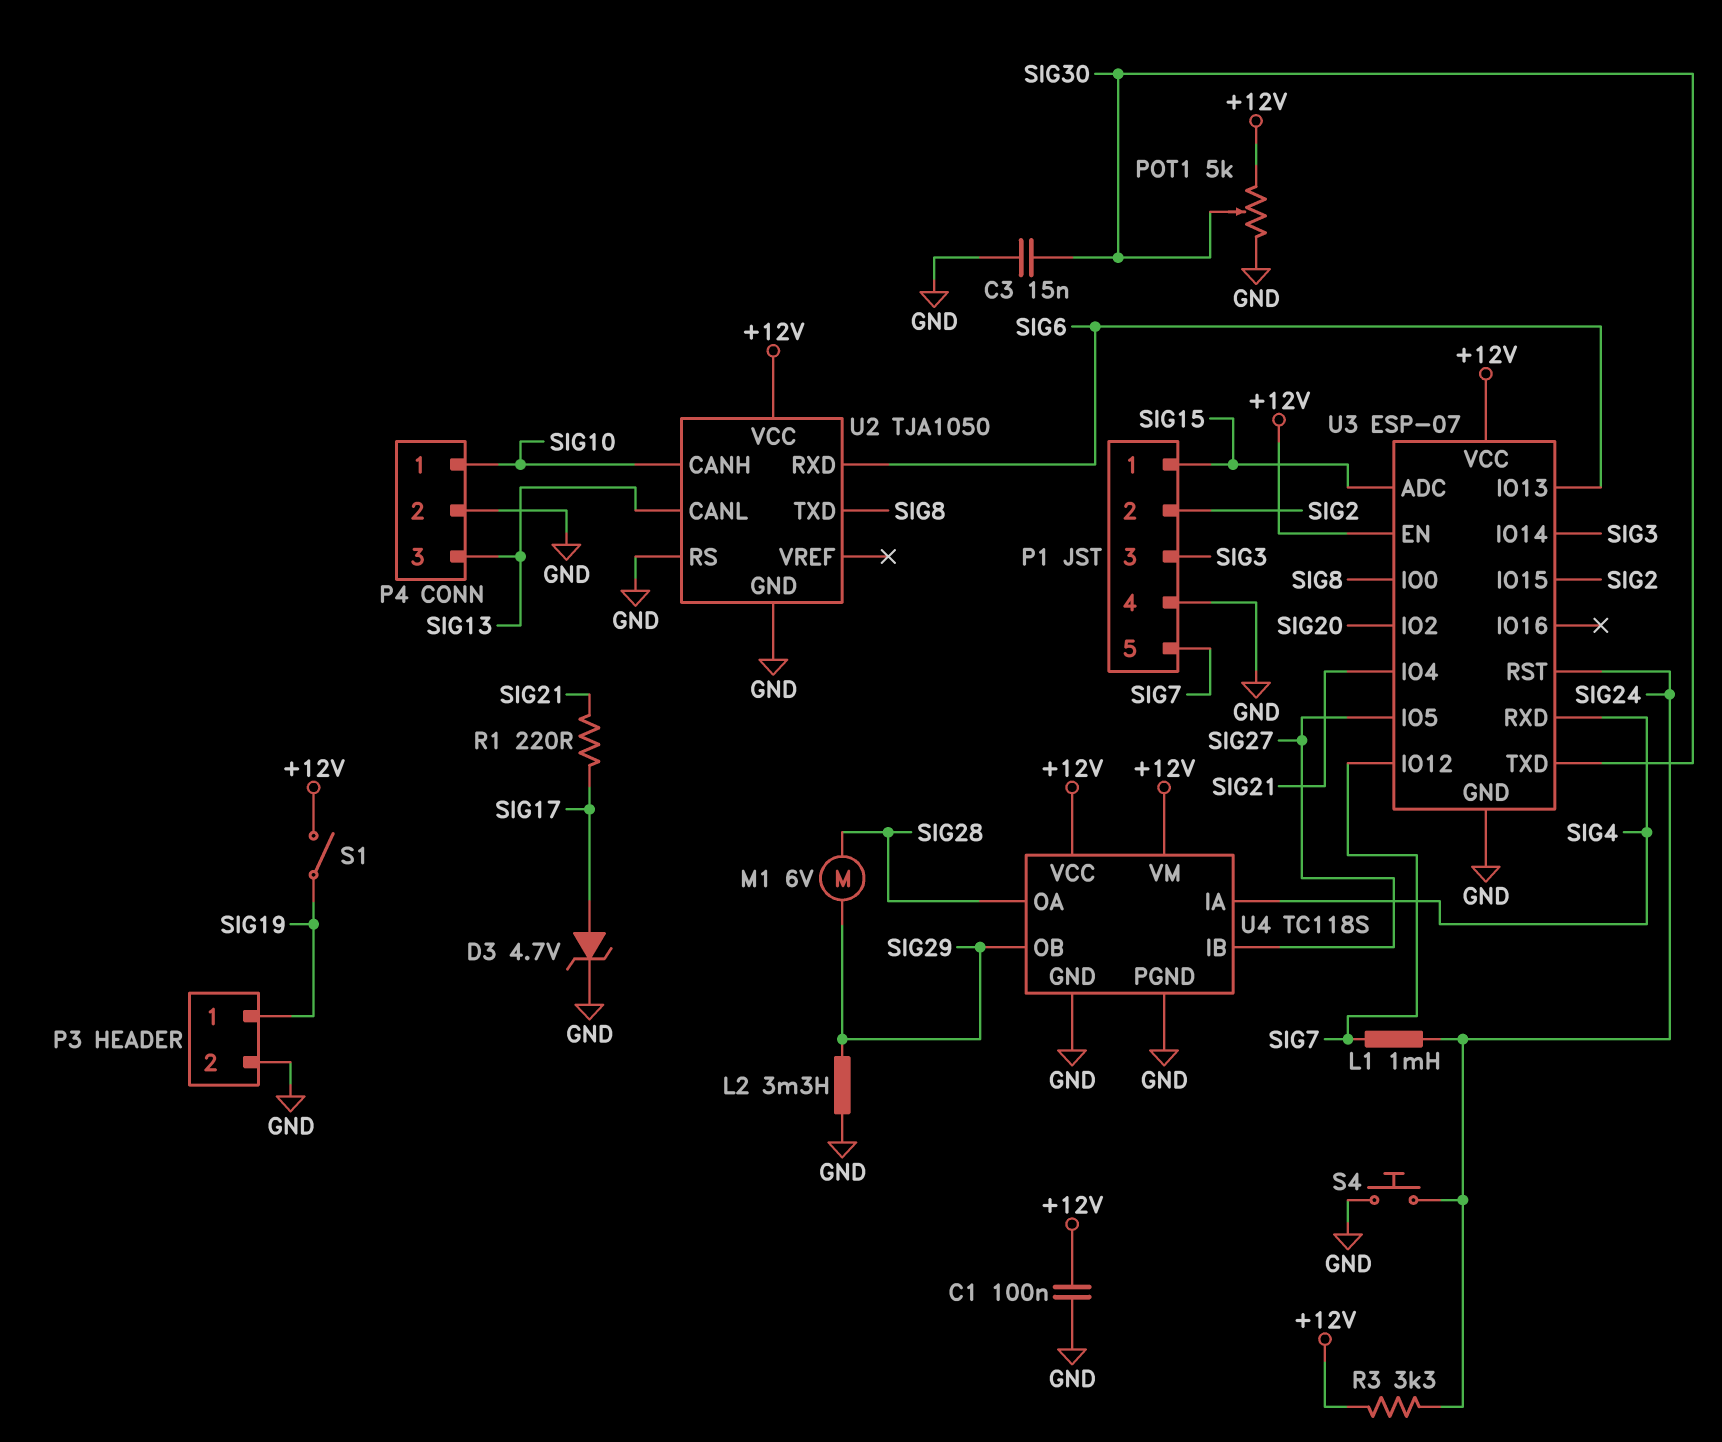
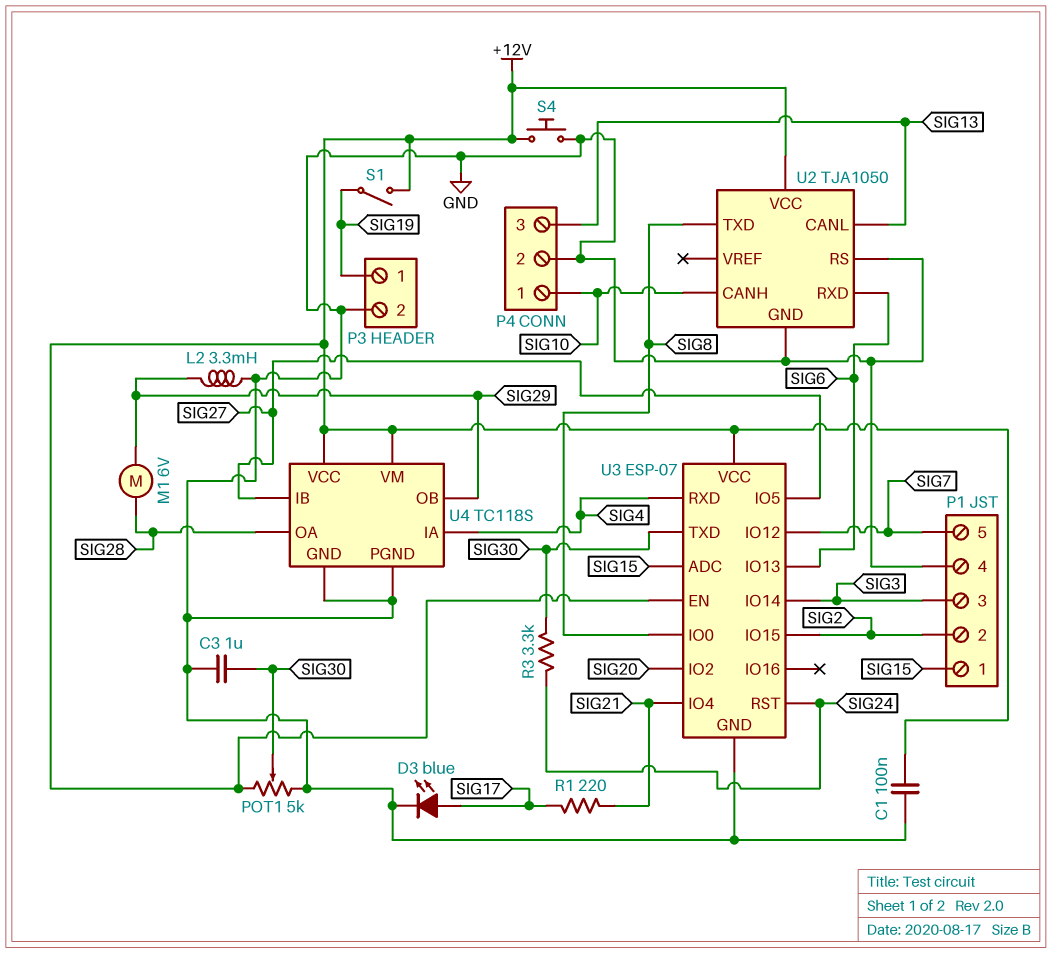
C3: 15nF (GND, SIG30) -> 1uF (GND, SIG30)
D3: zener 4.7V (A SIG17, K GND) -> LED blue (A SIG17, K GND)
L1: 1mH (SIG7, SIG24) -> none
R3: 3.3k (+12V, SIG24) -> 3.3k (SIG24, SIG30)
S4: button (GND, SIG24) -> button (+12V, GND)

